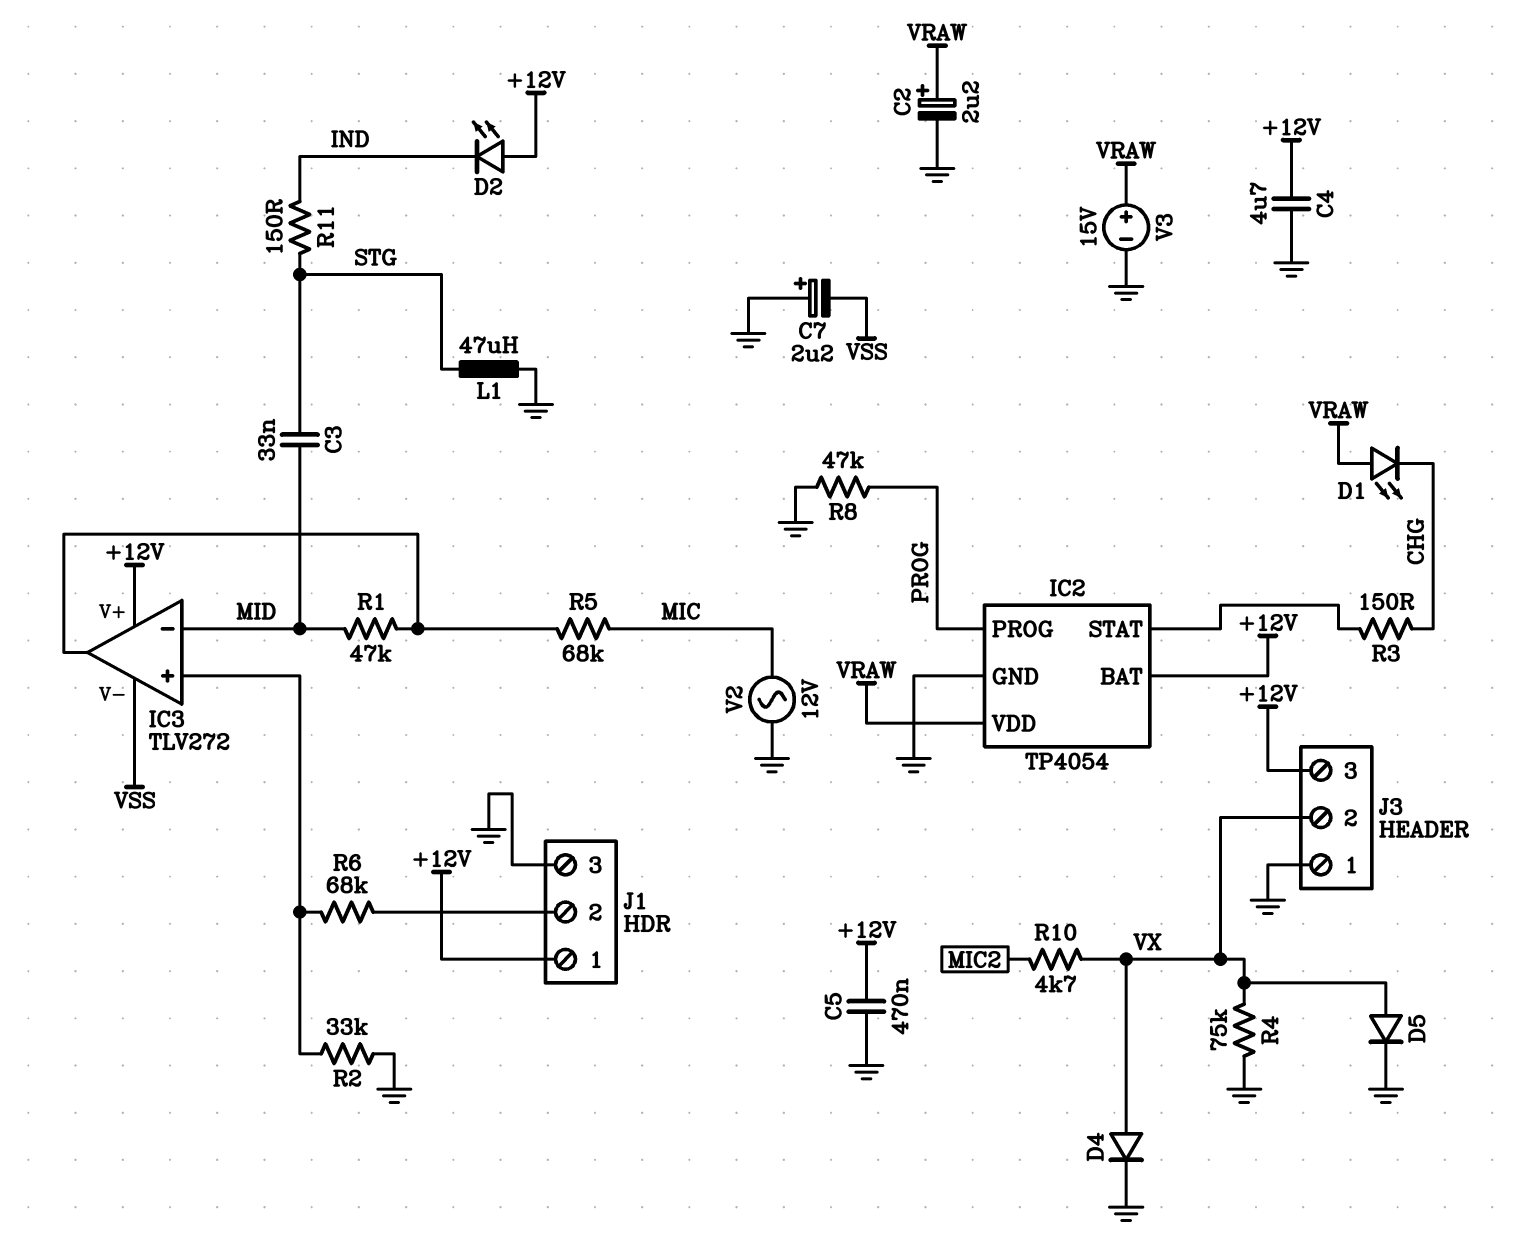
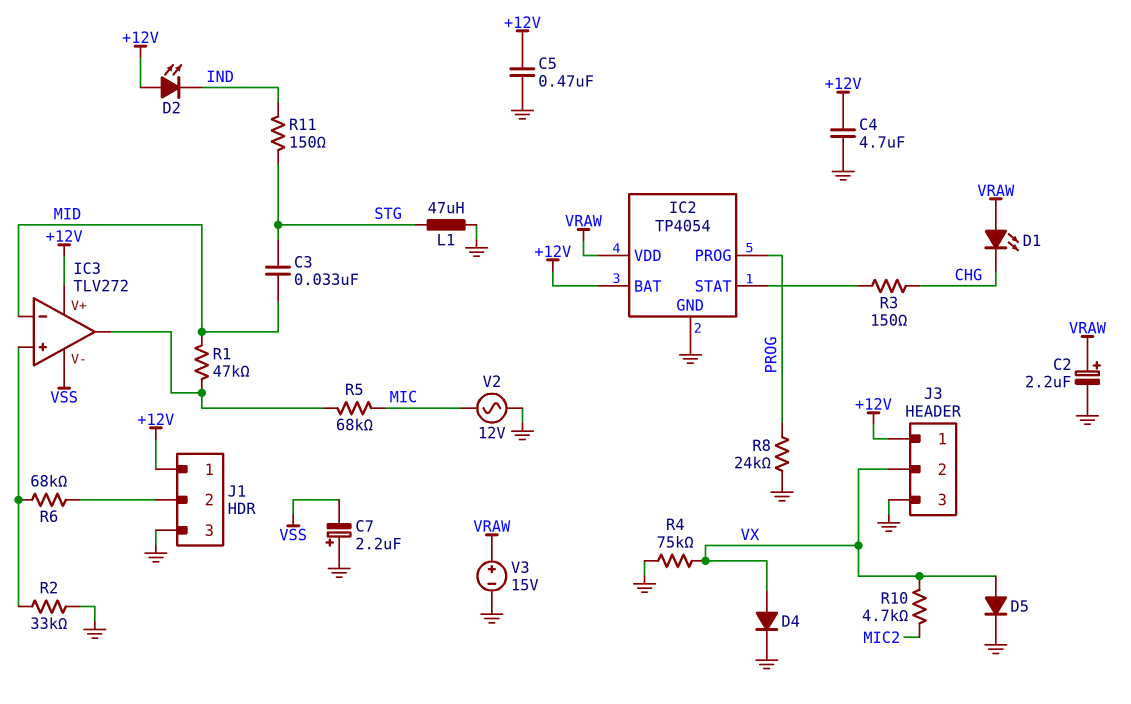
J3 pin 1: GND -> +12V
J3 pin 3: +12V -> GND
R8: 47k (GND, PROG) -> 24k (GND, PROG)

